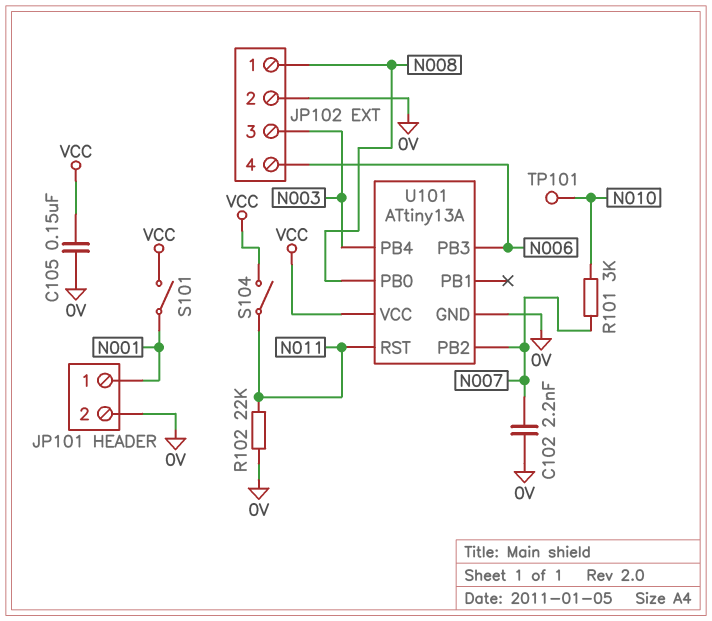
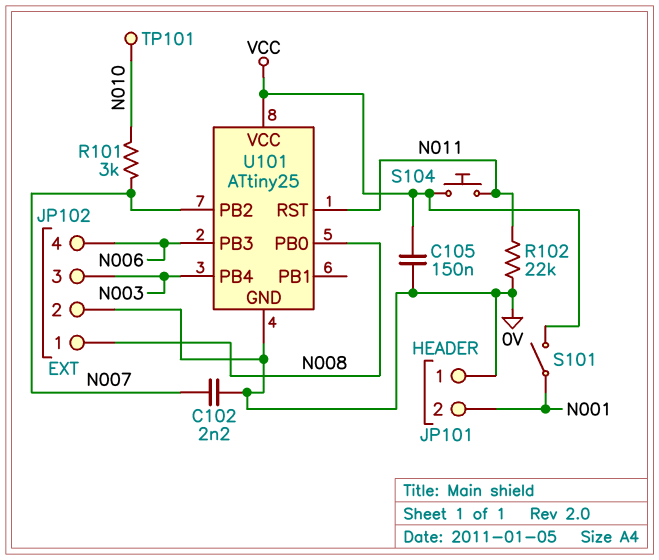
JP101 pin 1: N001 -> 0V
JP101 pin 2: 0V -> N001
S104: switch (N011, VCC) -> button (N011, VCC)
U101: ATtiny13A -> ATtiny25

